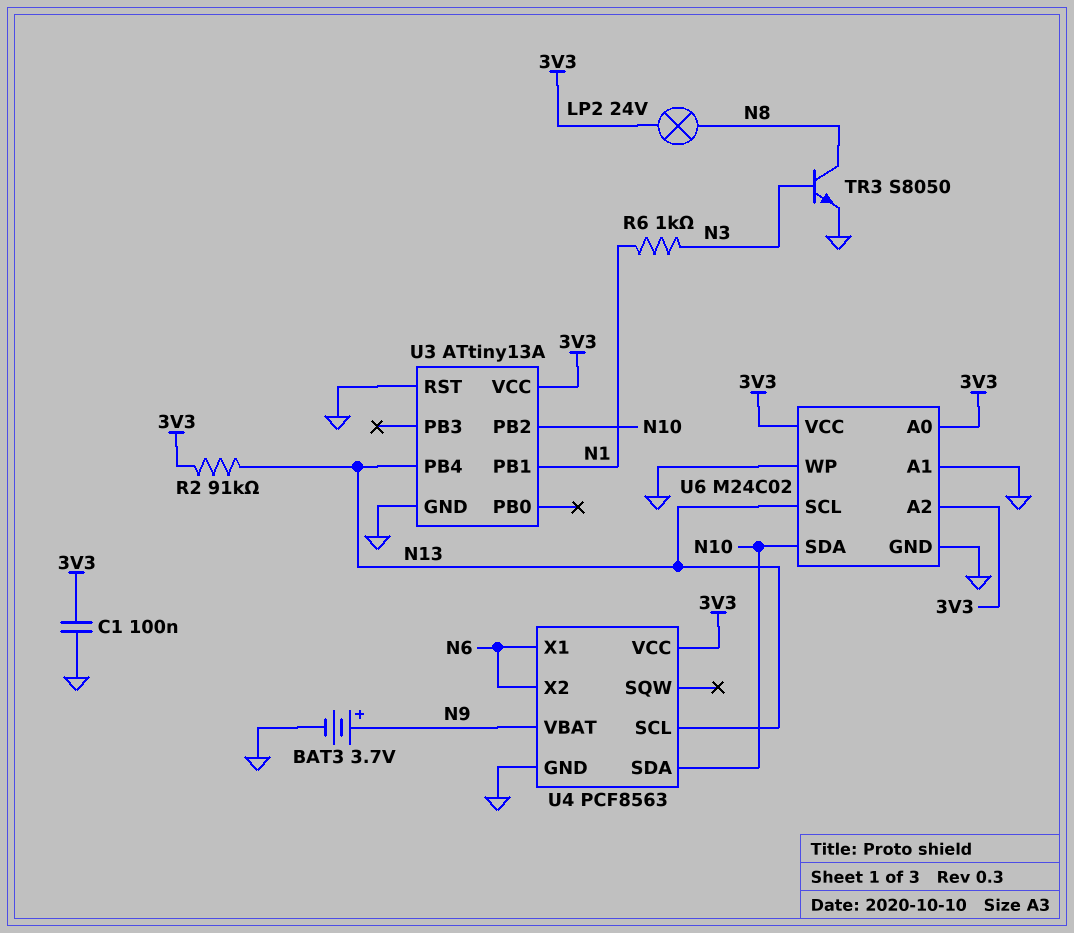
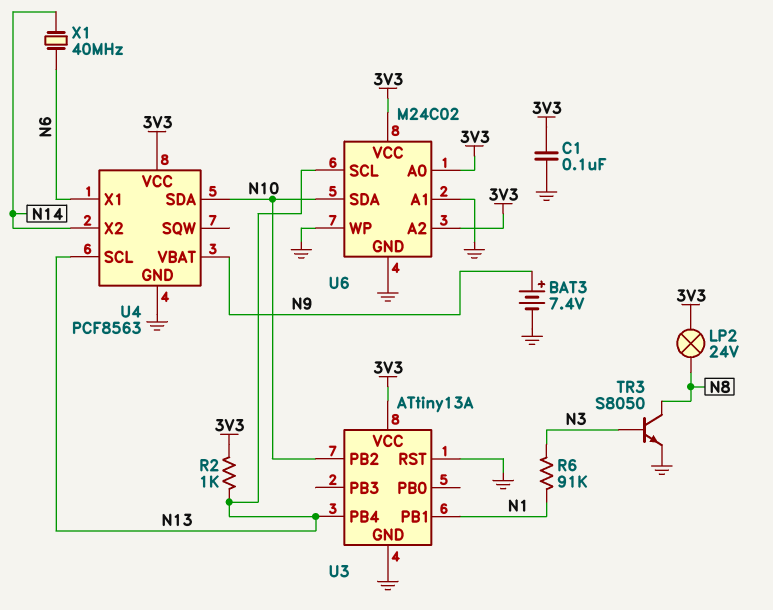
BAT3: 3.7V (plus N9, minus GND) -> 7.4V (plus N9, minus GND)
R2: 91k (3V3, N13) -> 1k (3V3, N13)
R6: 1k (N1, N3) -> 91k (N1, N3)
U4 pin X2: N6 -> N14
X1: none -> 40MHz (N6, N14)

